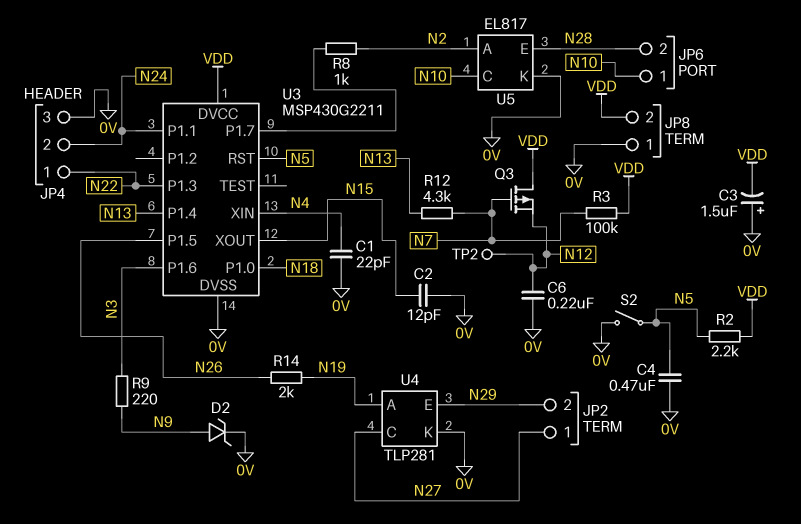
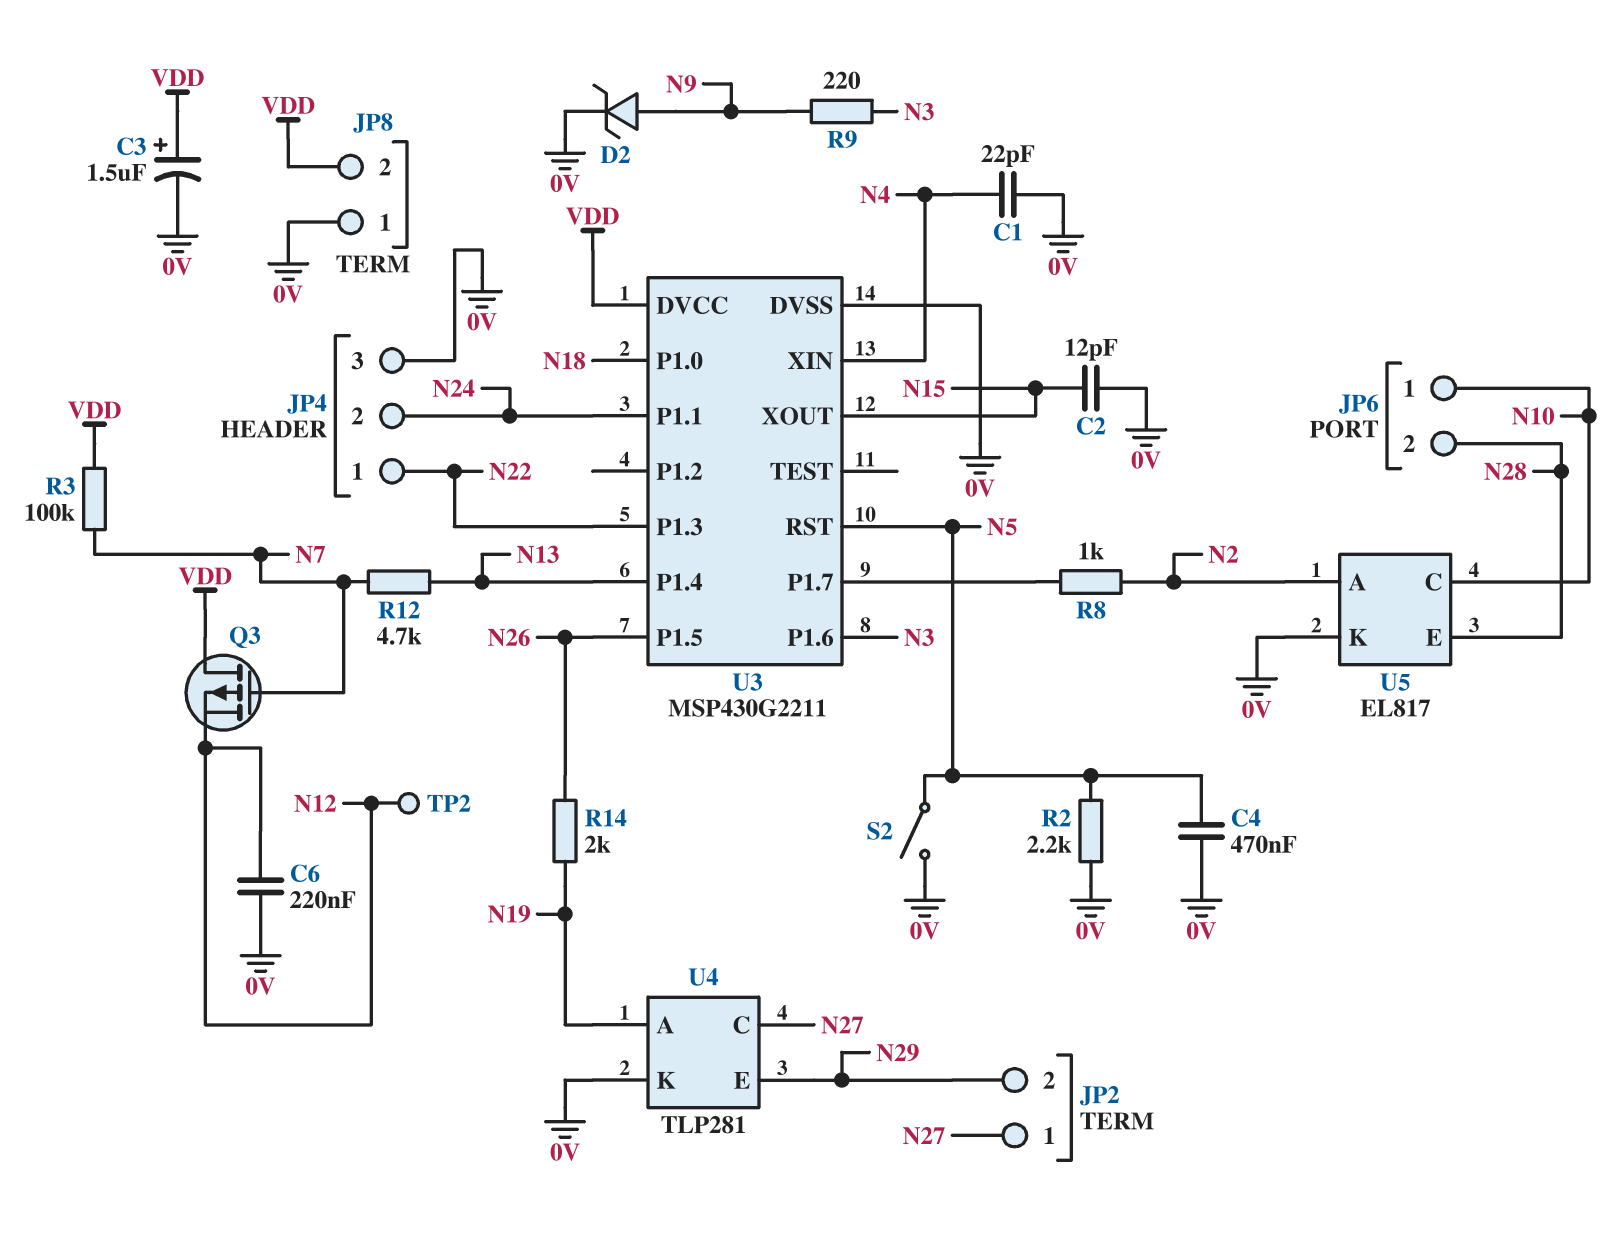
C3: 1.5uF (plus 0V, minus VDD) -> 1.5uF (plus VDD, minus 0V)
R2: 2.2k (N5, VDD) -> 2.2k (0V, N5)
R12: 4.3k (N7, N13) -> 4.7k (N7, N13)

